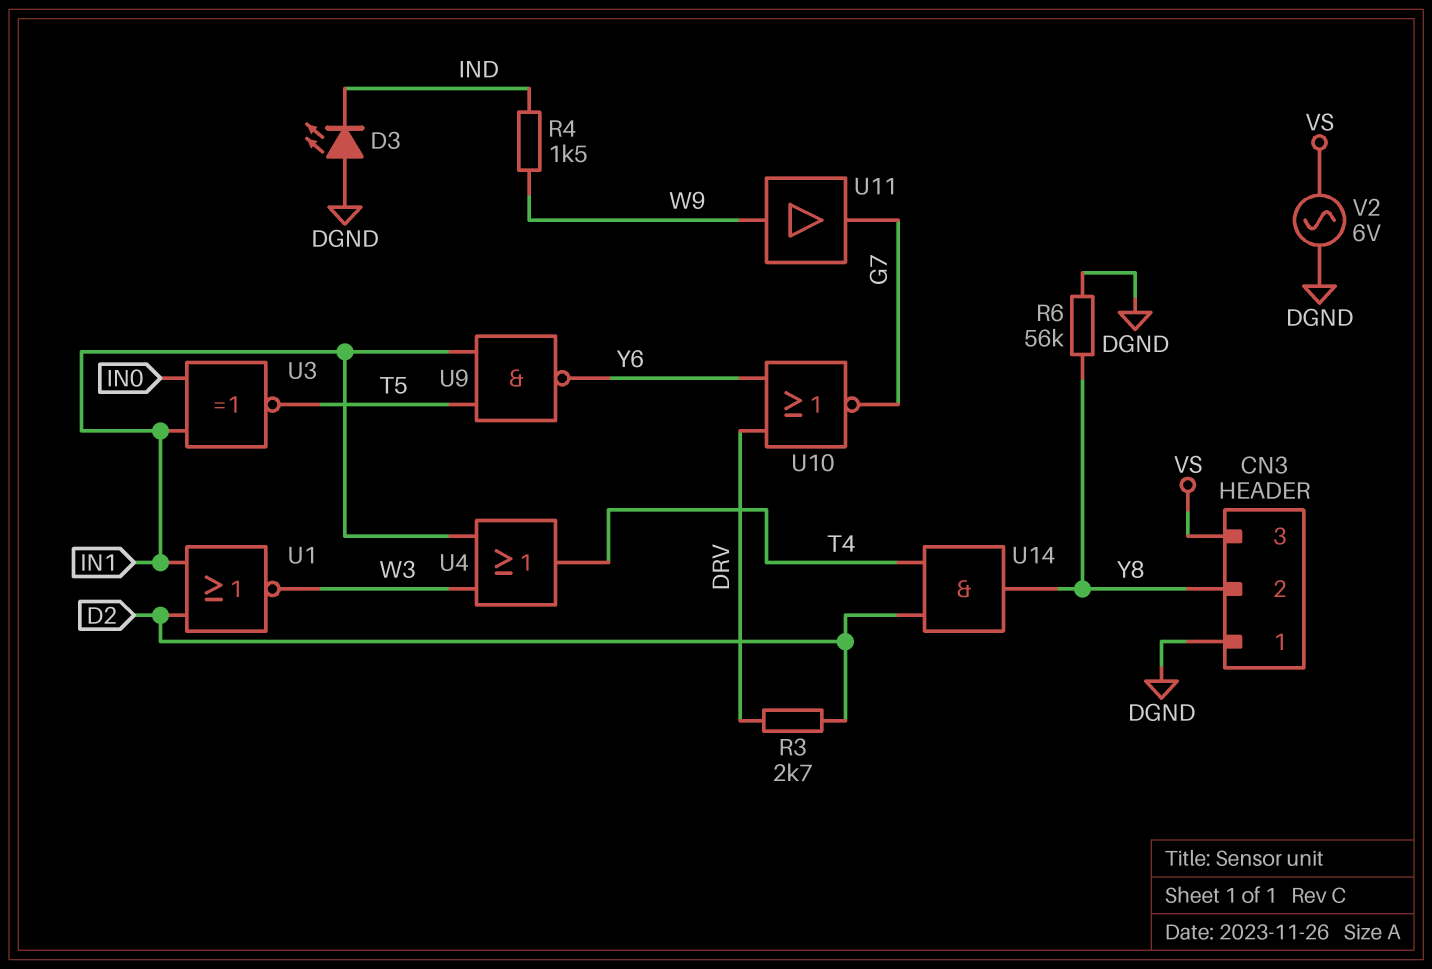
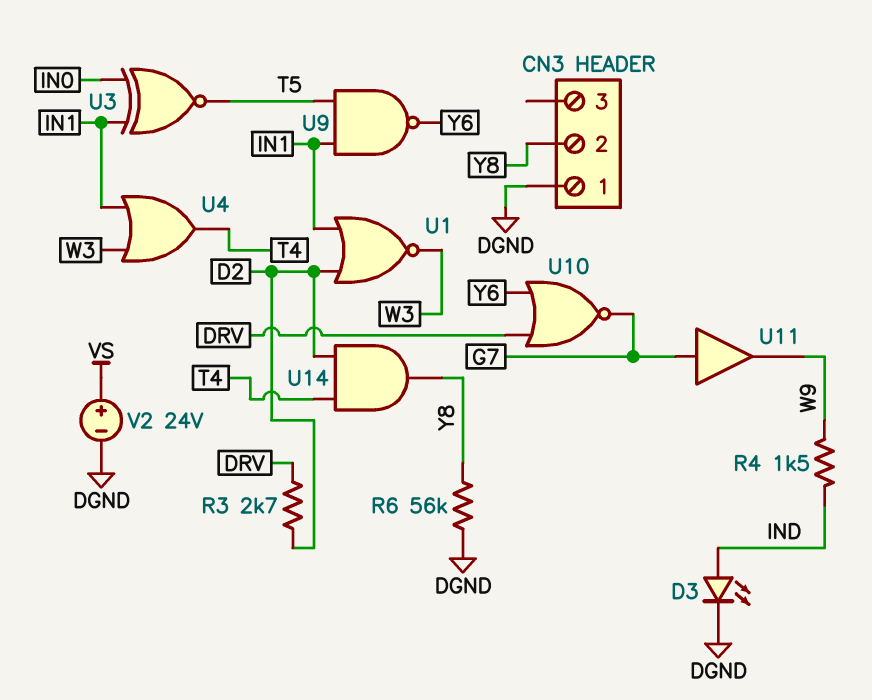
CN3 pin 3: VS -> none
D3: LED (A DGND, K IND) -> LED (A IND, K DGND)
U11: buffer (in W9, out G7) -> buffer (in G7, out W9)
V2: AC 6V (DGND, VS) -> 24V (plus VS, minus DGND)

